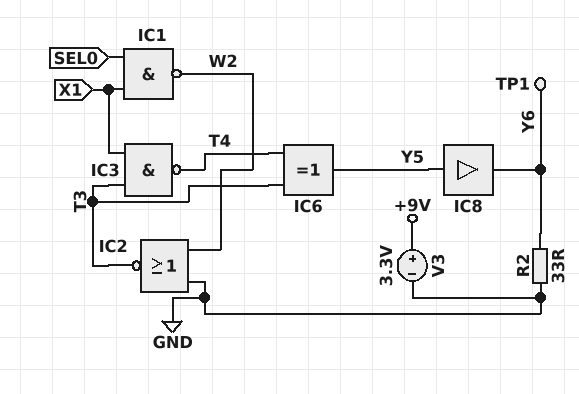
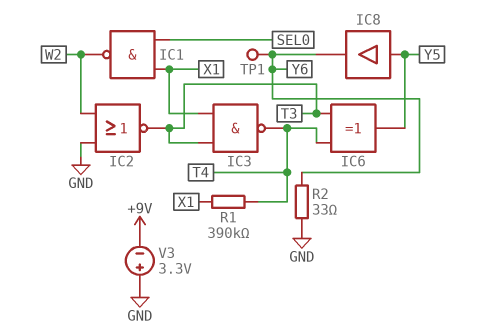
R1: none -> 390k (T4, X1)
V3: 3.3V (plus +9V, minus GND) -> 3.3V (plus GND, minus +9V)

